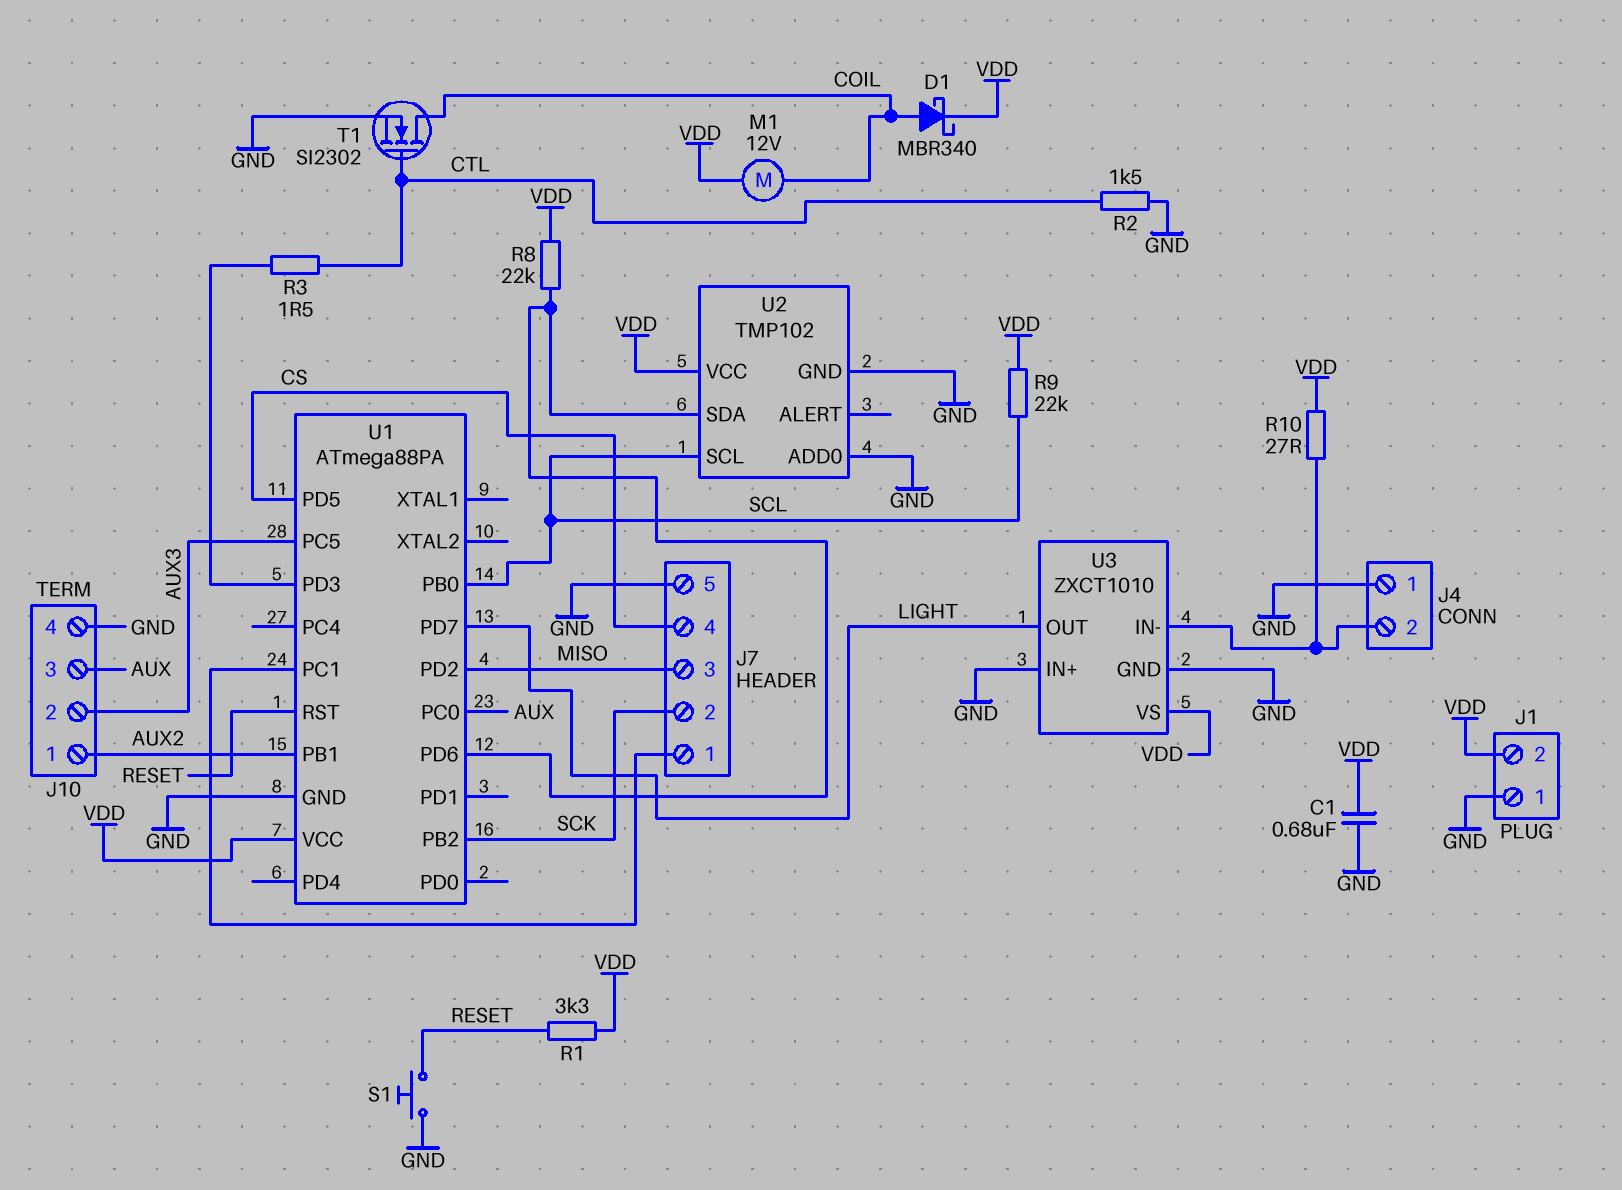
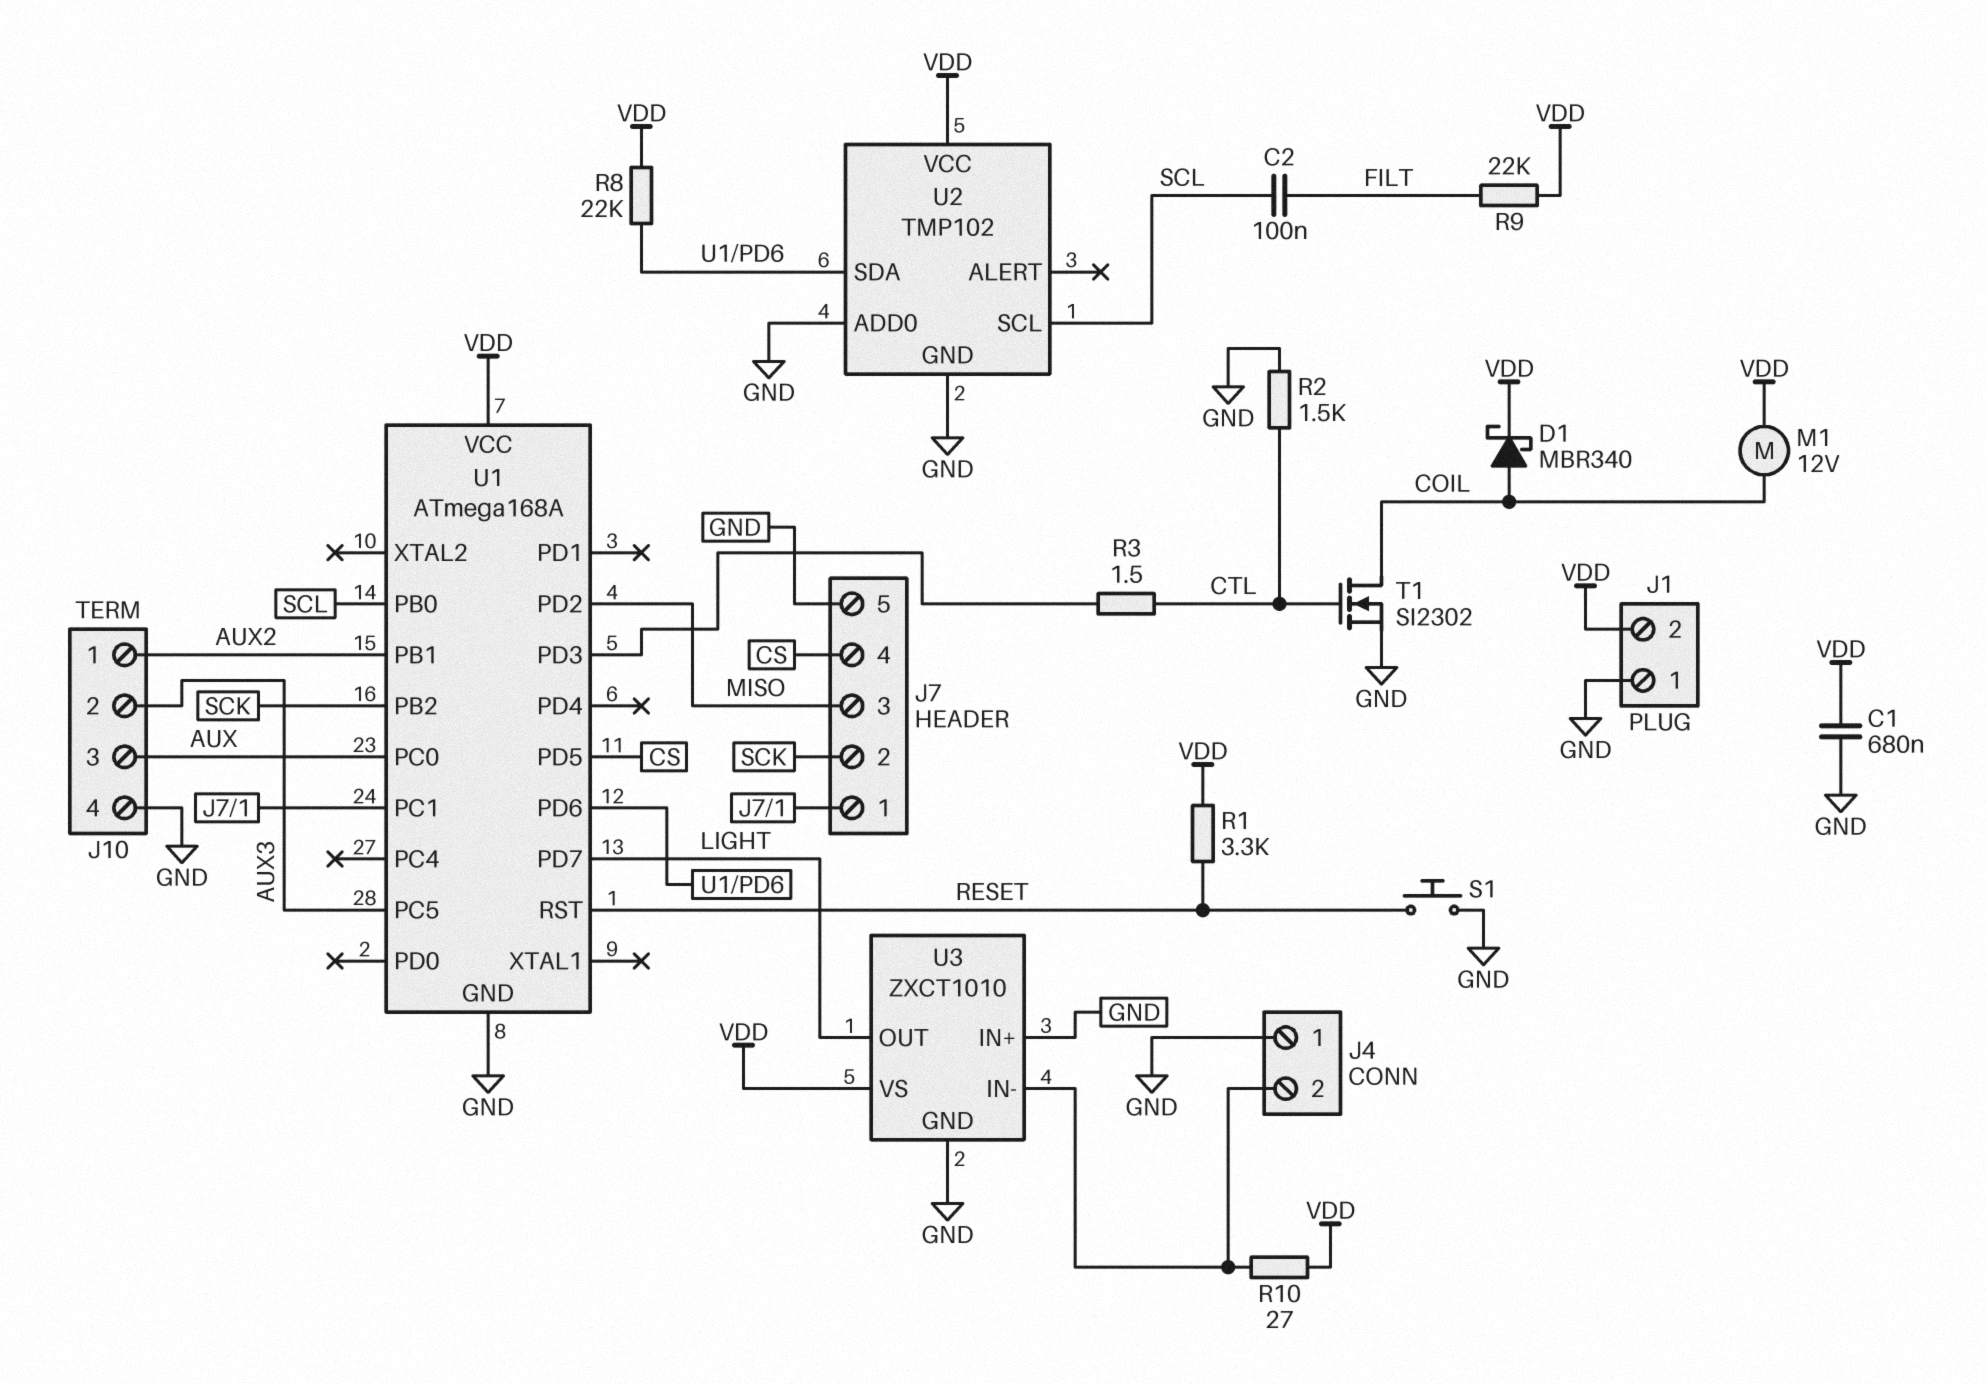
C2: none -> 100nF (FILT, SCL)
R9: 22k (SCL, VDD) -> 22k (FILT, VDD)
U1: ATmega88PA -> ATmega168A

